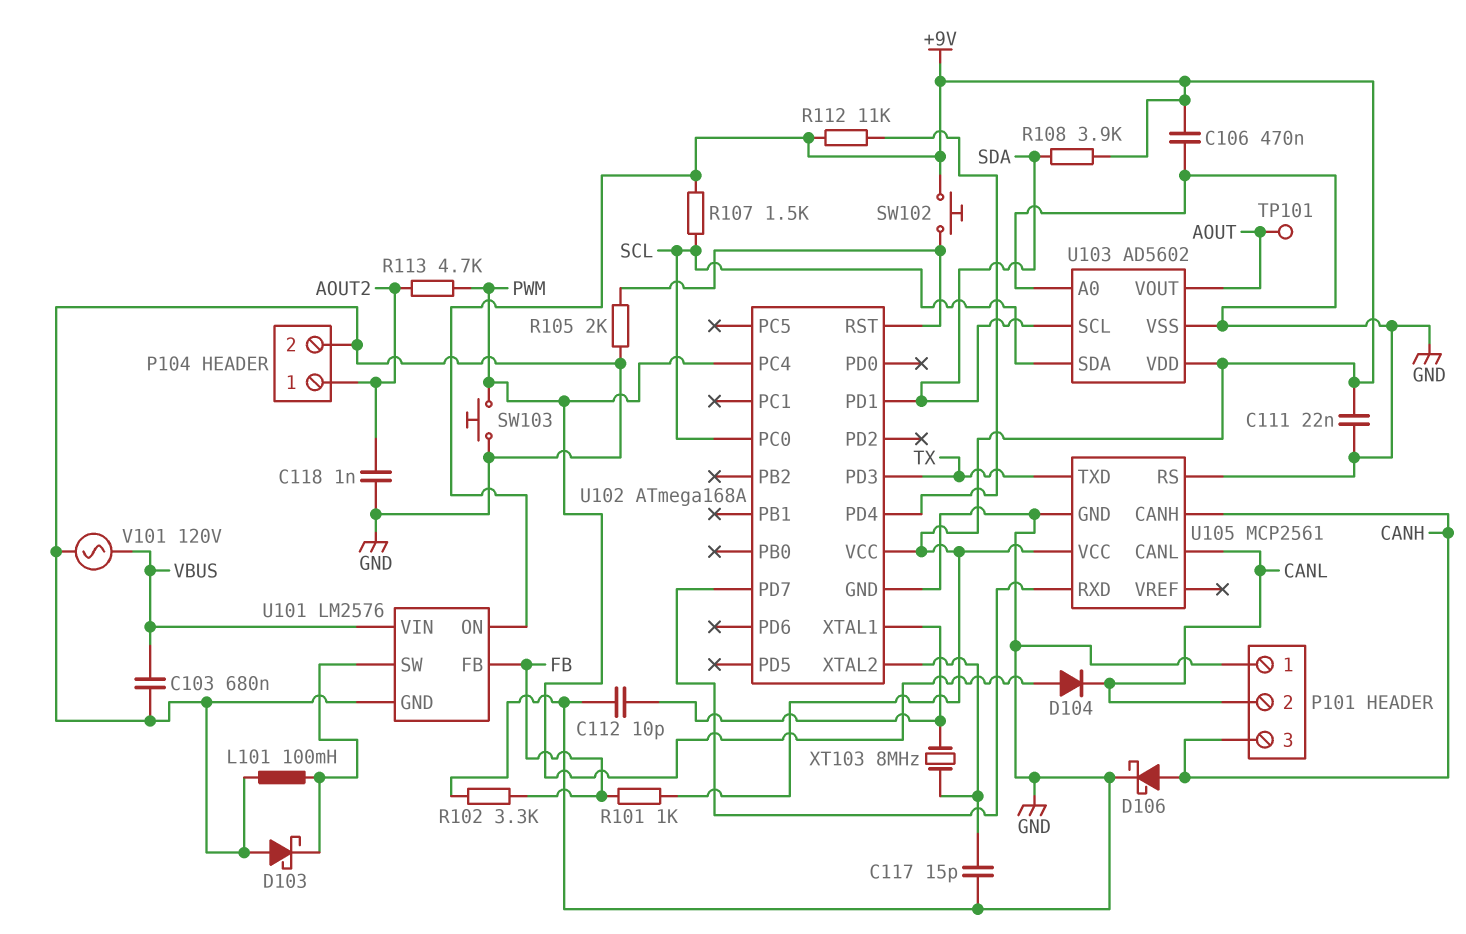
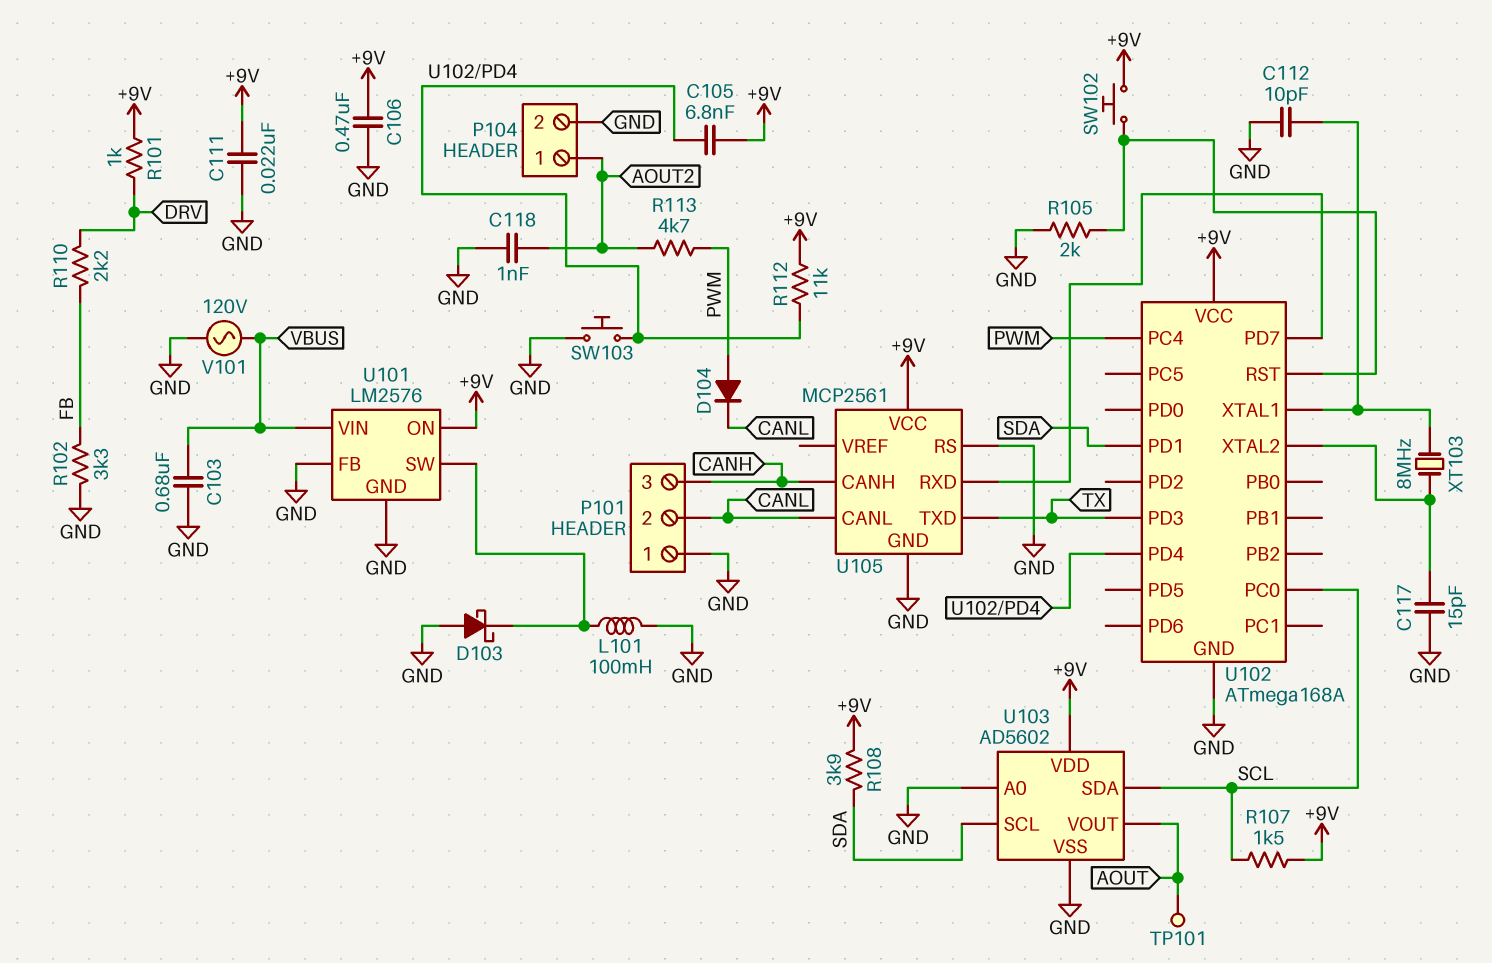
C105: none -> 6.8nF (+9V, U102/PD4)
D106: schottky (A CANH, K GND) -> none
R101: 1k (+9V, FB) -> 1k (+9V, DRV)
R110: none -> 2.2k (DRV, FB)
SW103: button (GND, PWM) -> button (GND, U102/PD4)
U101 pin FB: FB -> GND

